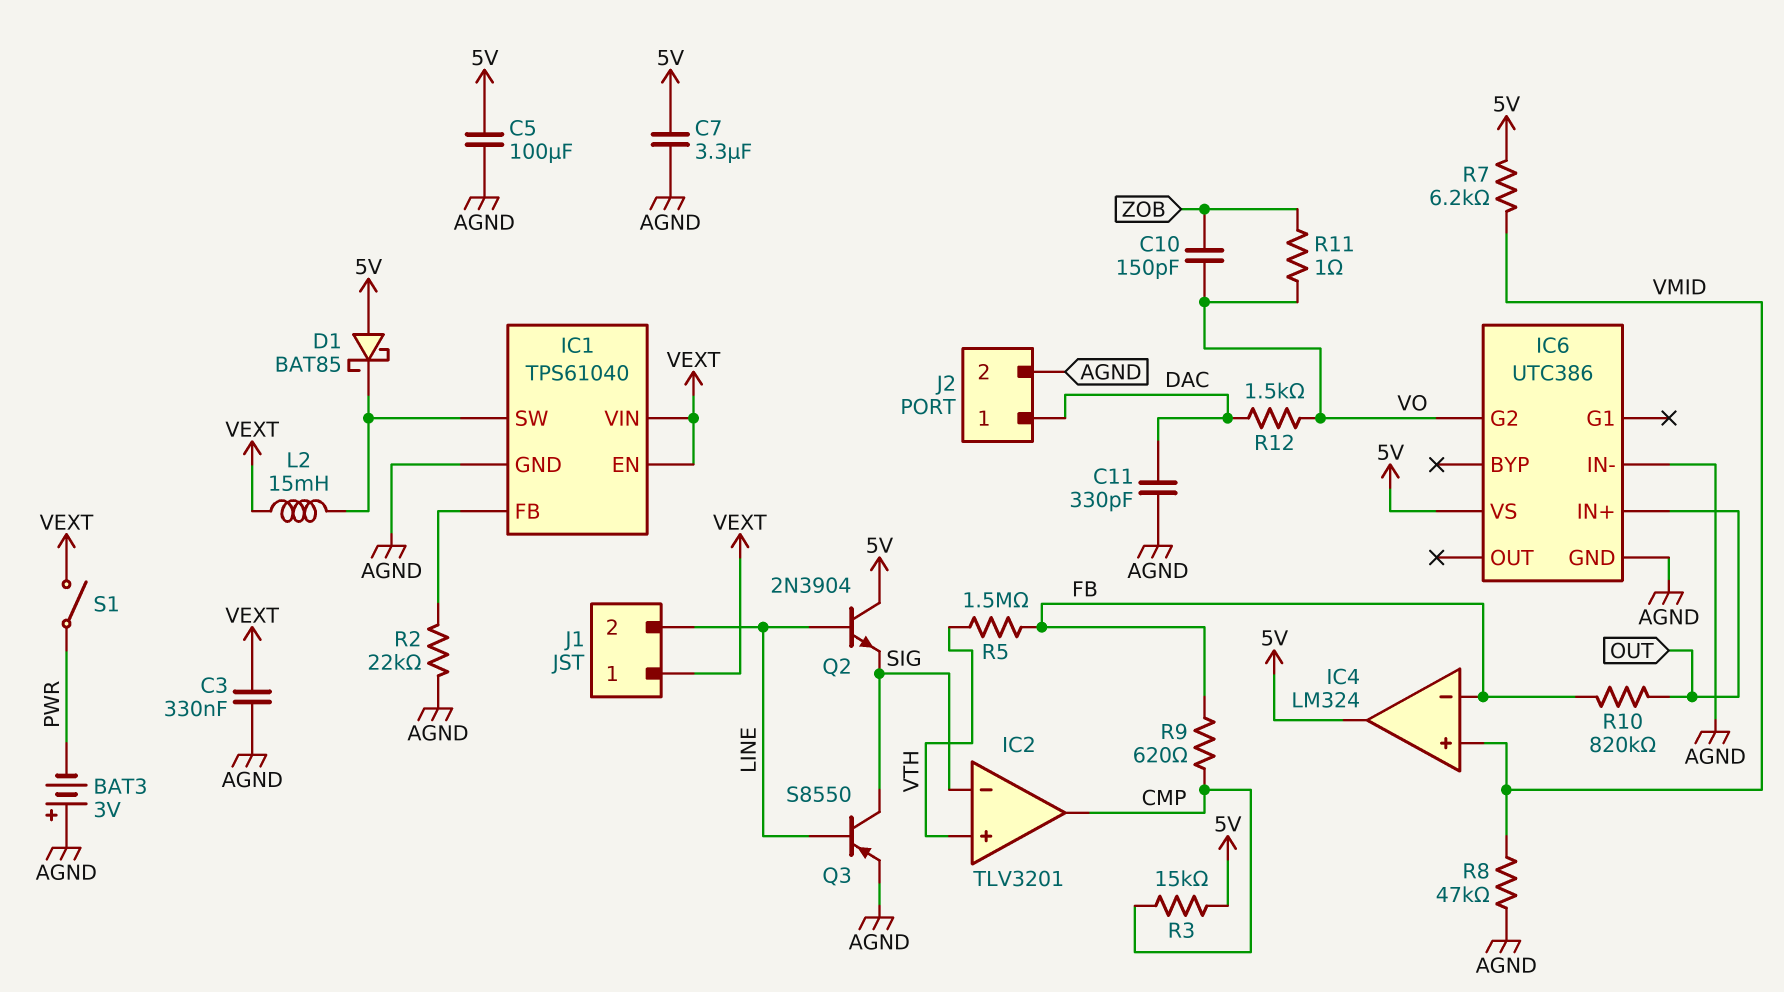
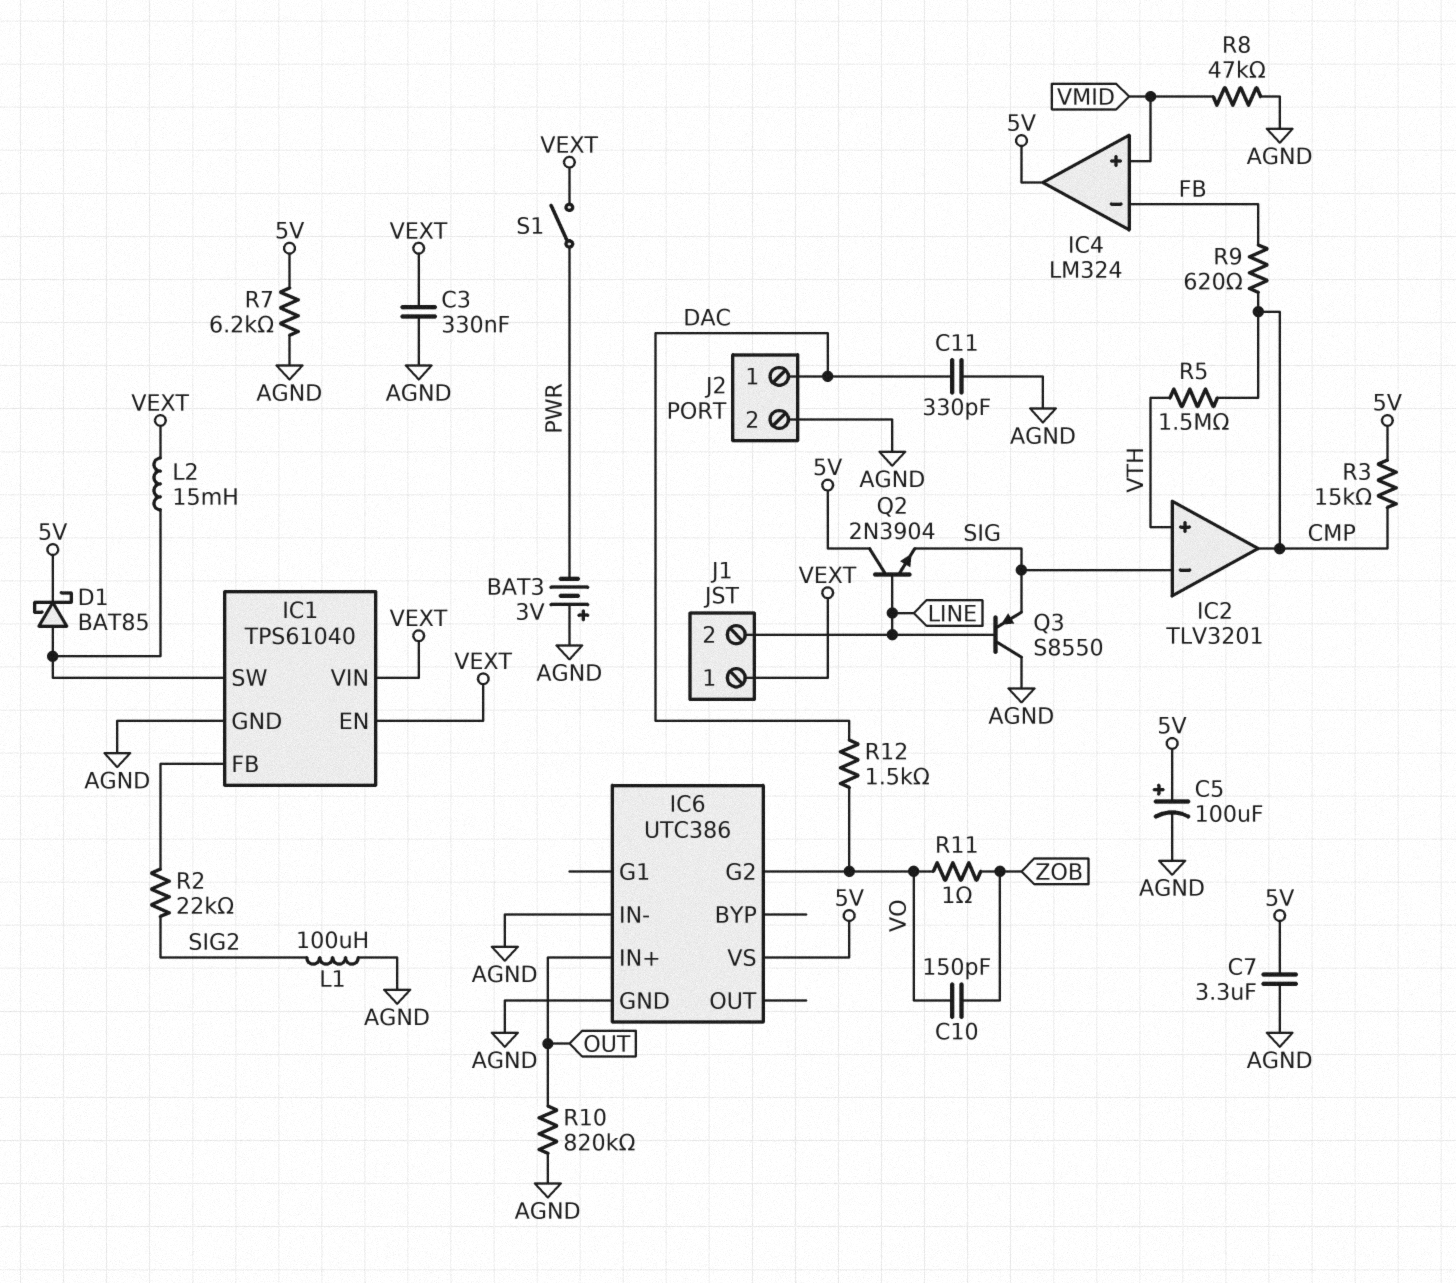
C5: 100uF (5V, AGND) -> 100uF (plus 5V, minus AGND)
D1: schottky BAT85 (A 5V, K IC1/SW) -> schottky BAT85 (A IC1/SW, K 5V)
L1: none -> 100uH (AGND, SIG2)
Q3: PNP S8550 (B LINE, C SIG, E AGND) -> PNP S8550 (B LINE, C AGND, E SIG)
R2: 22k (AGND, IC1/FB) -> 22k (IC1/FB, SIG2)
R5: 1.5M (FB, VTH) -> 1.5M (CMP, VTH)
R7: 6.2k (5V, VMID) -> 6.2k (5V, AGND)
R10: 820k (FB, OUT) -> 820k (AGND, OUT)

